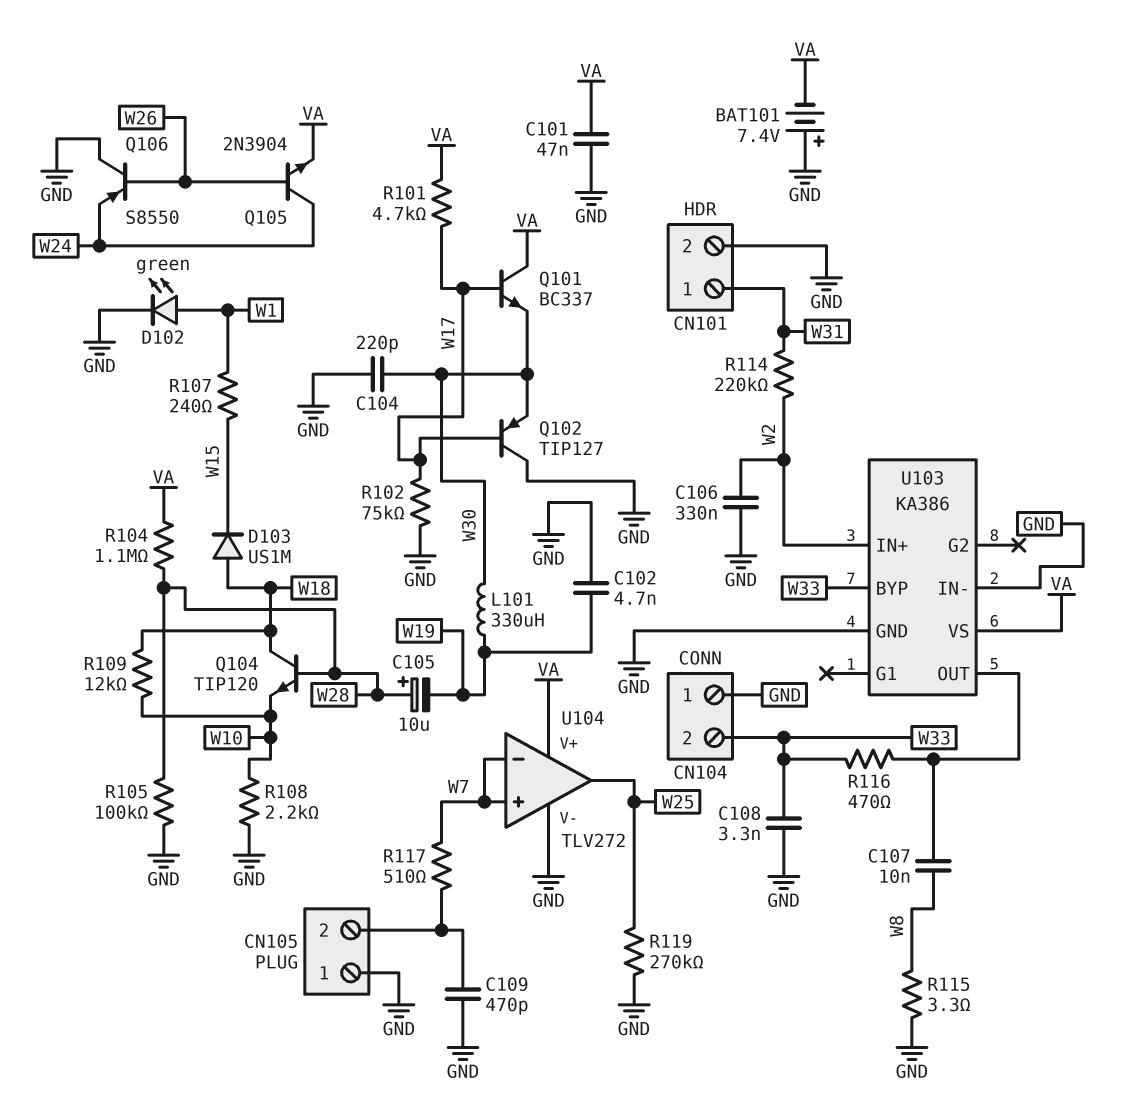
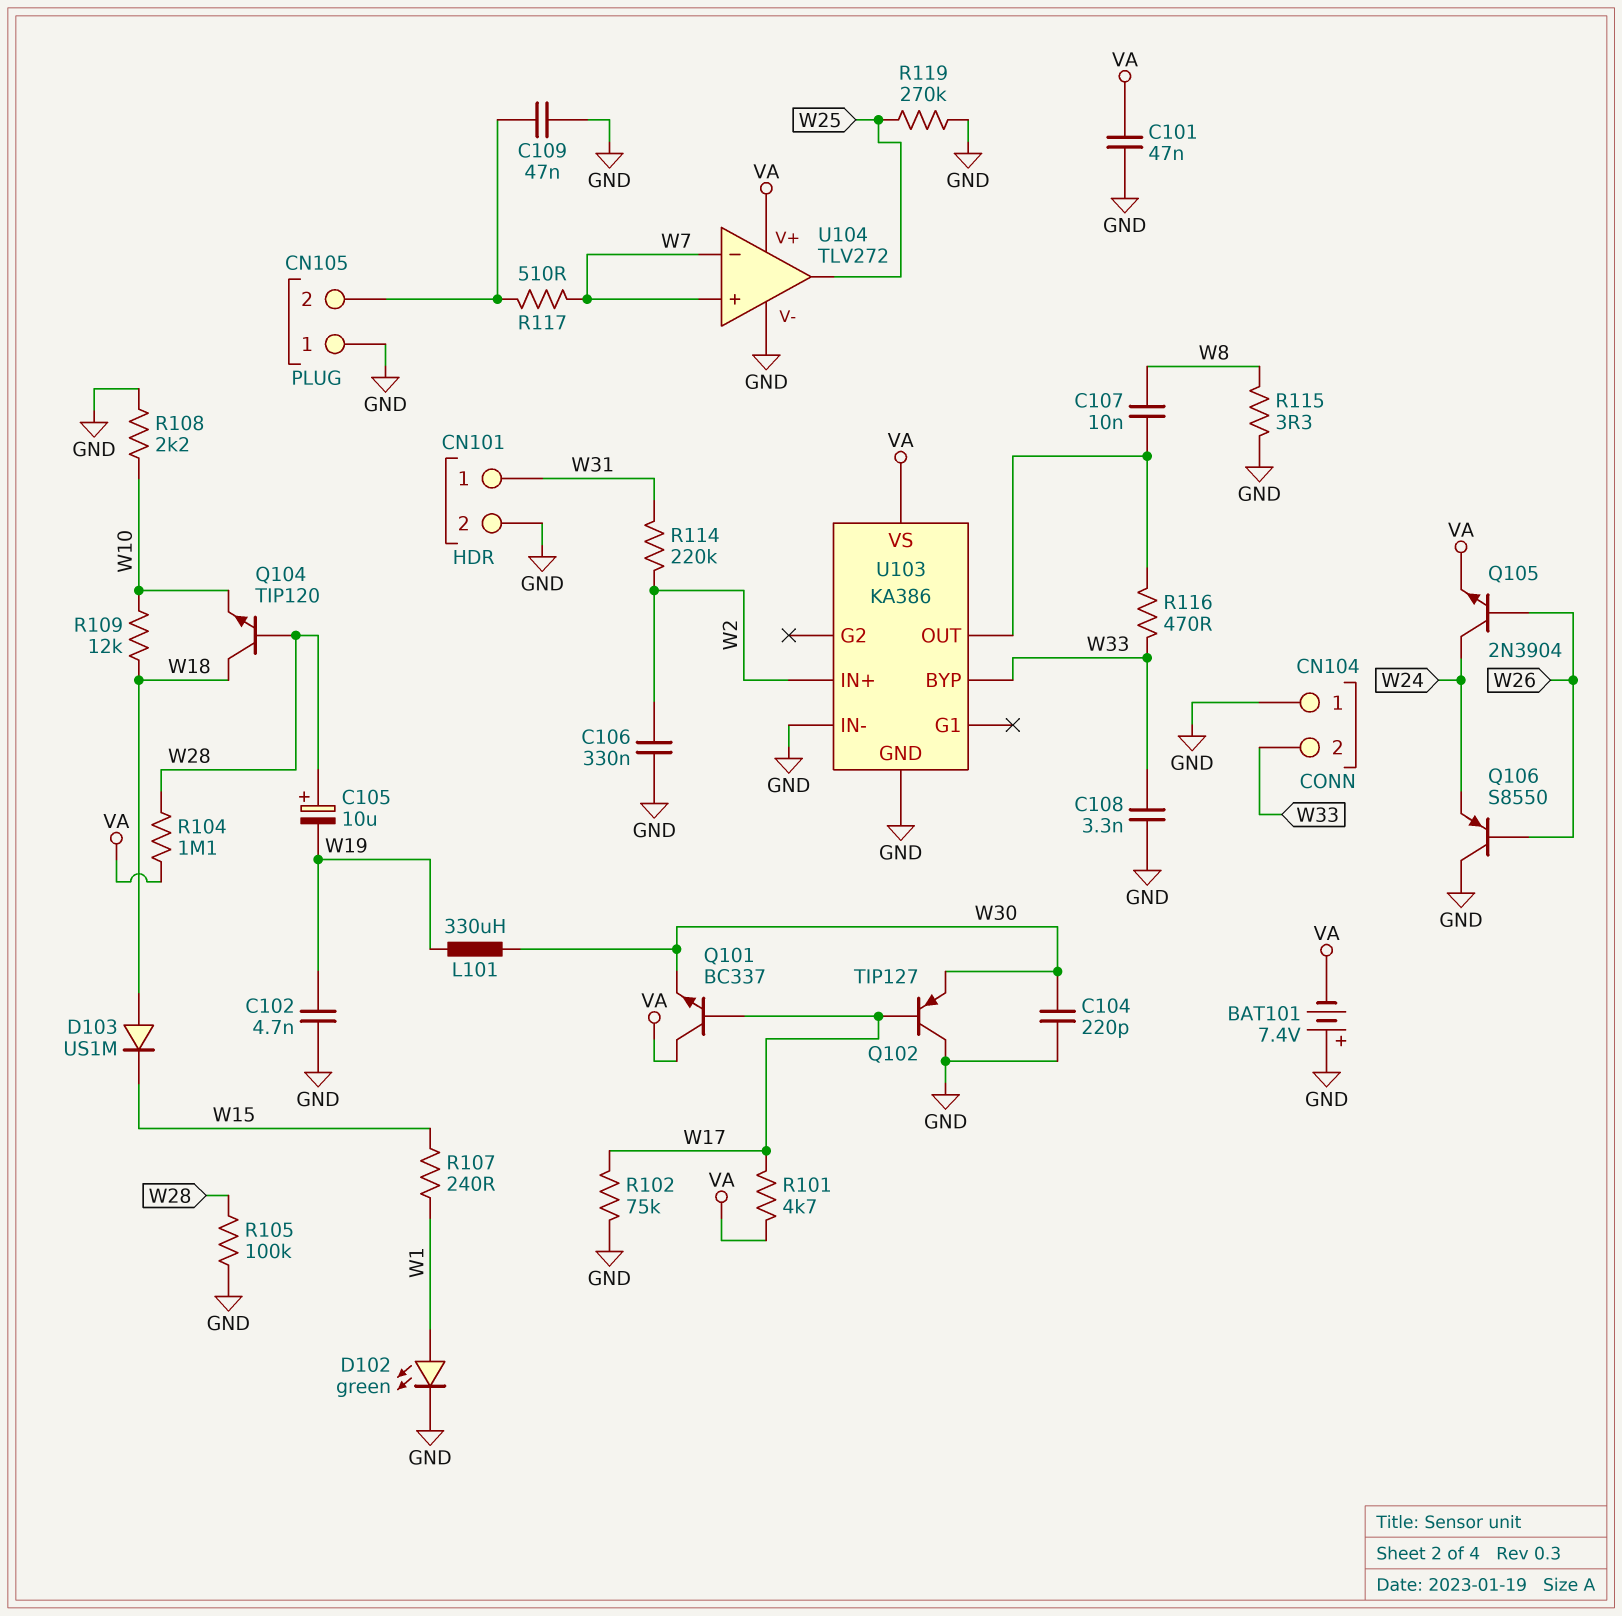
C109: 470pF (CN105/2, GND) -> 47nF (CN105/2, GND)

